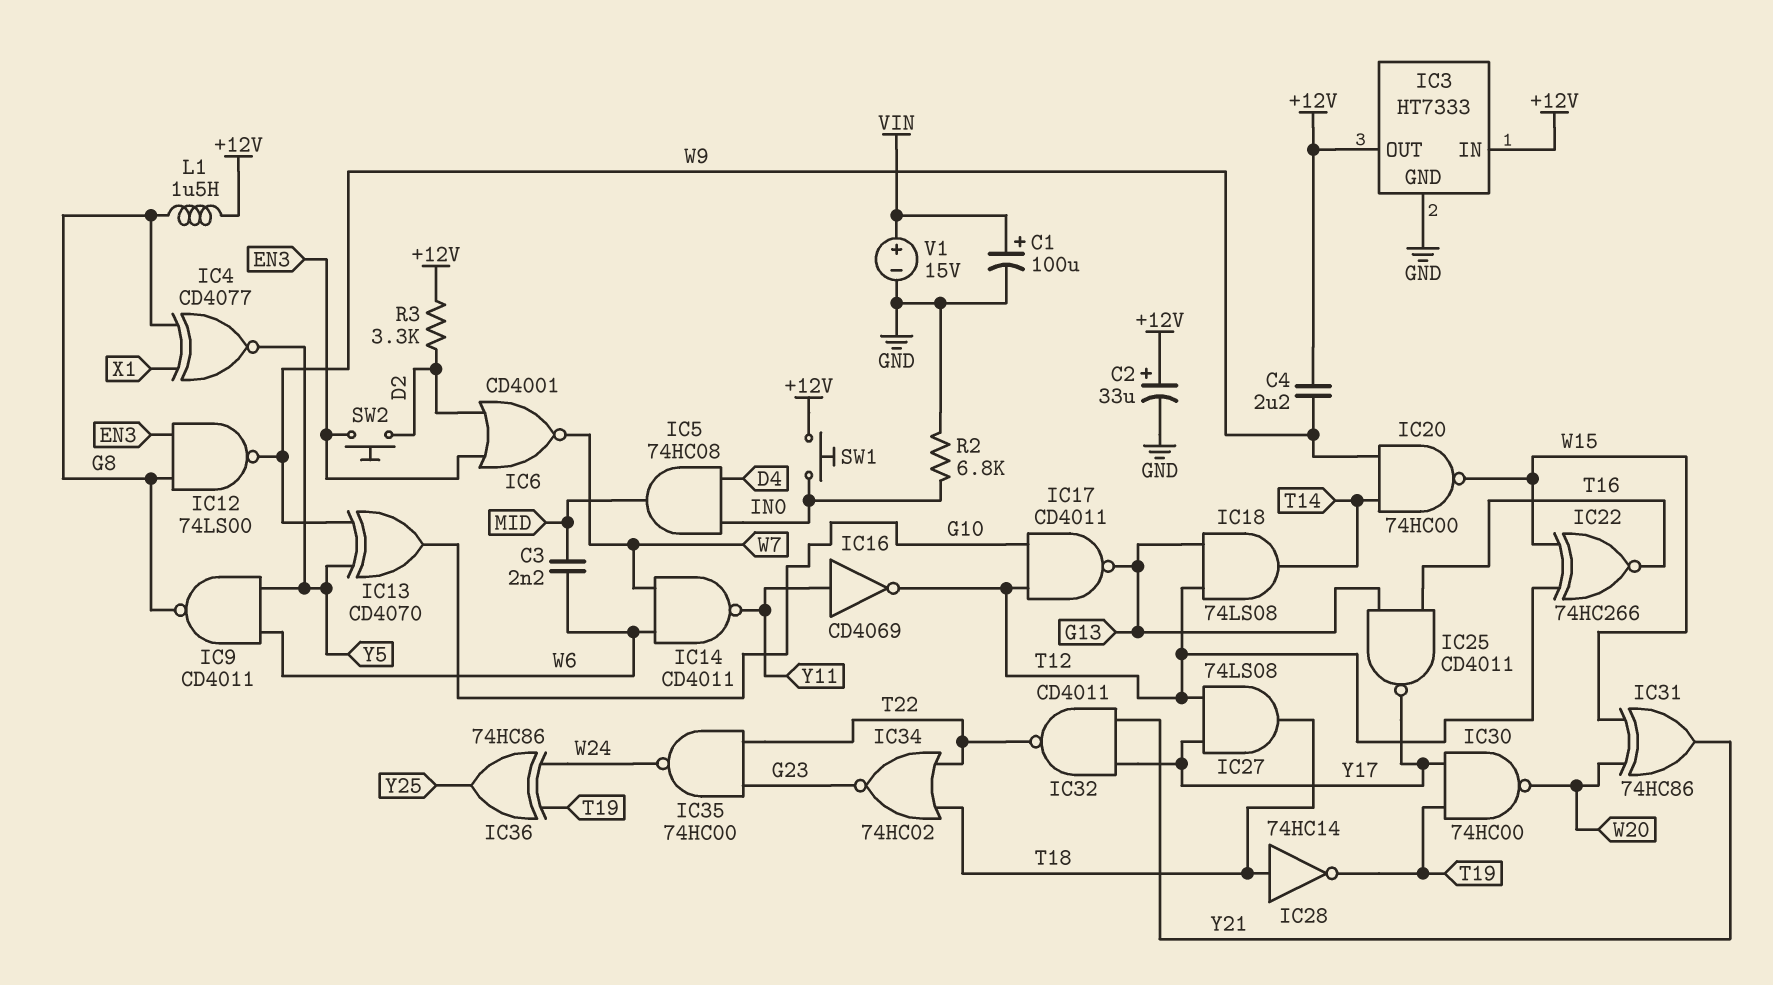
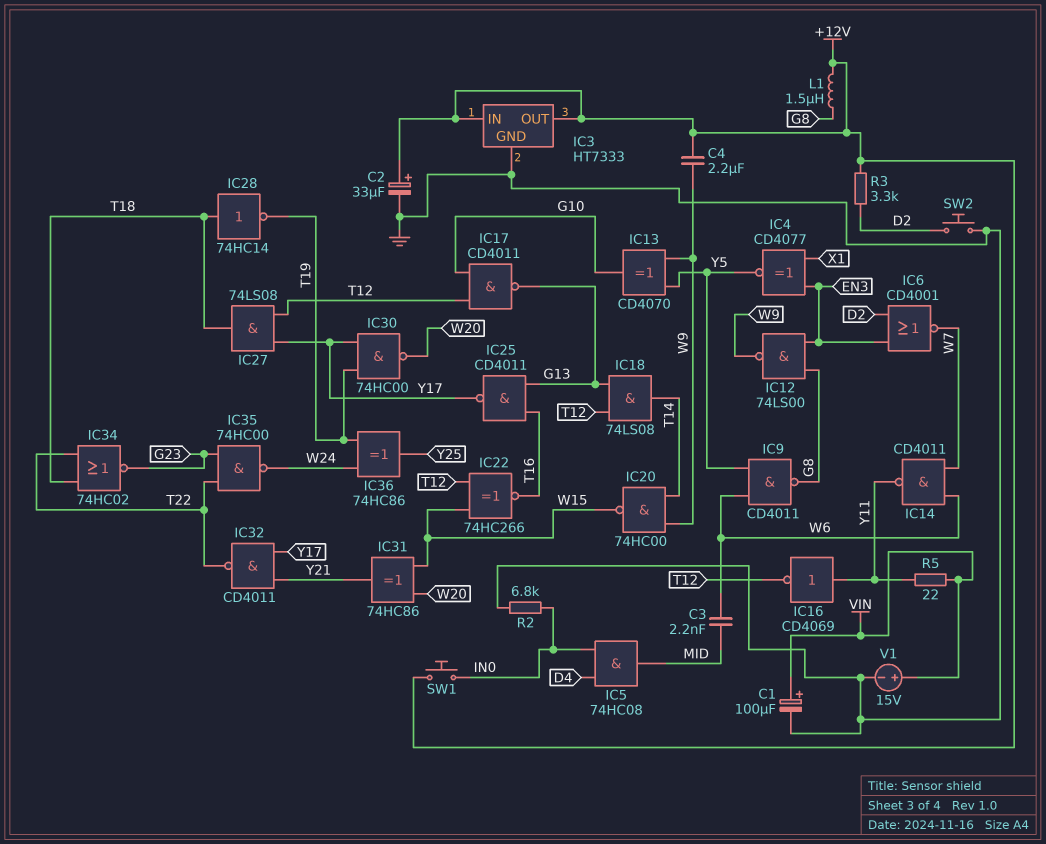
IC4: XNOR CD4077 (in G8, in X1, out Y5) -> XNOR CD4077 (in EN3, in X1, out Y5)
R5: none -> 22 (VIN, Y11)
SW2: button (D2, EN3) -> button (D2, GND)

